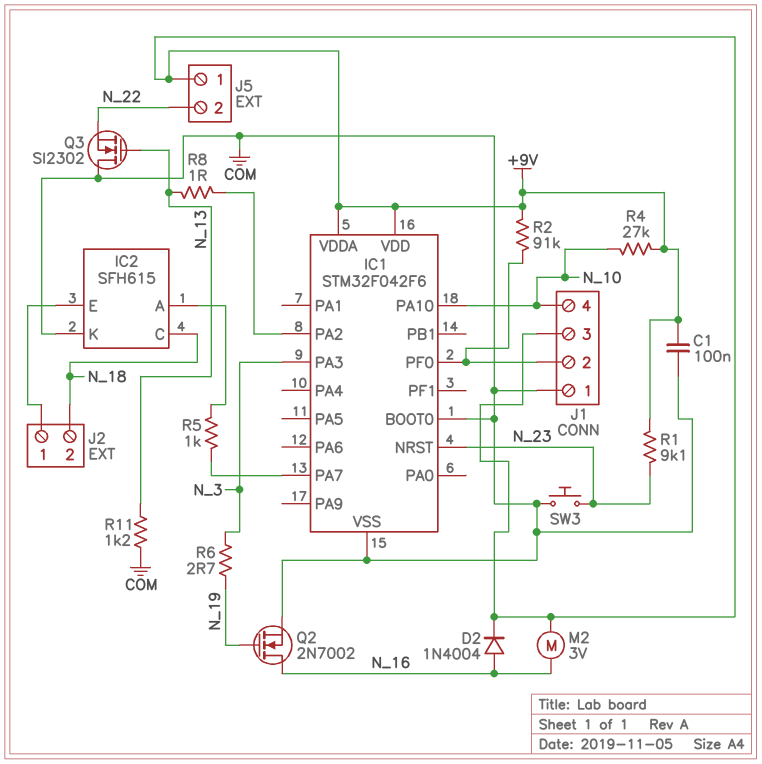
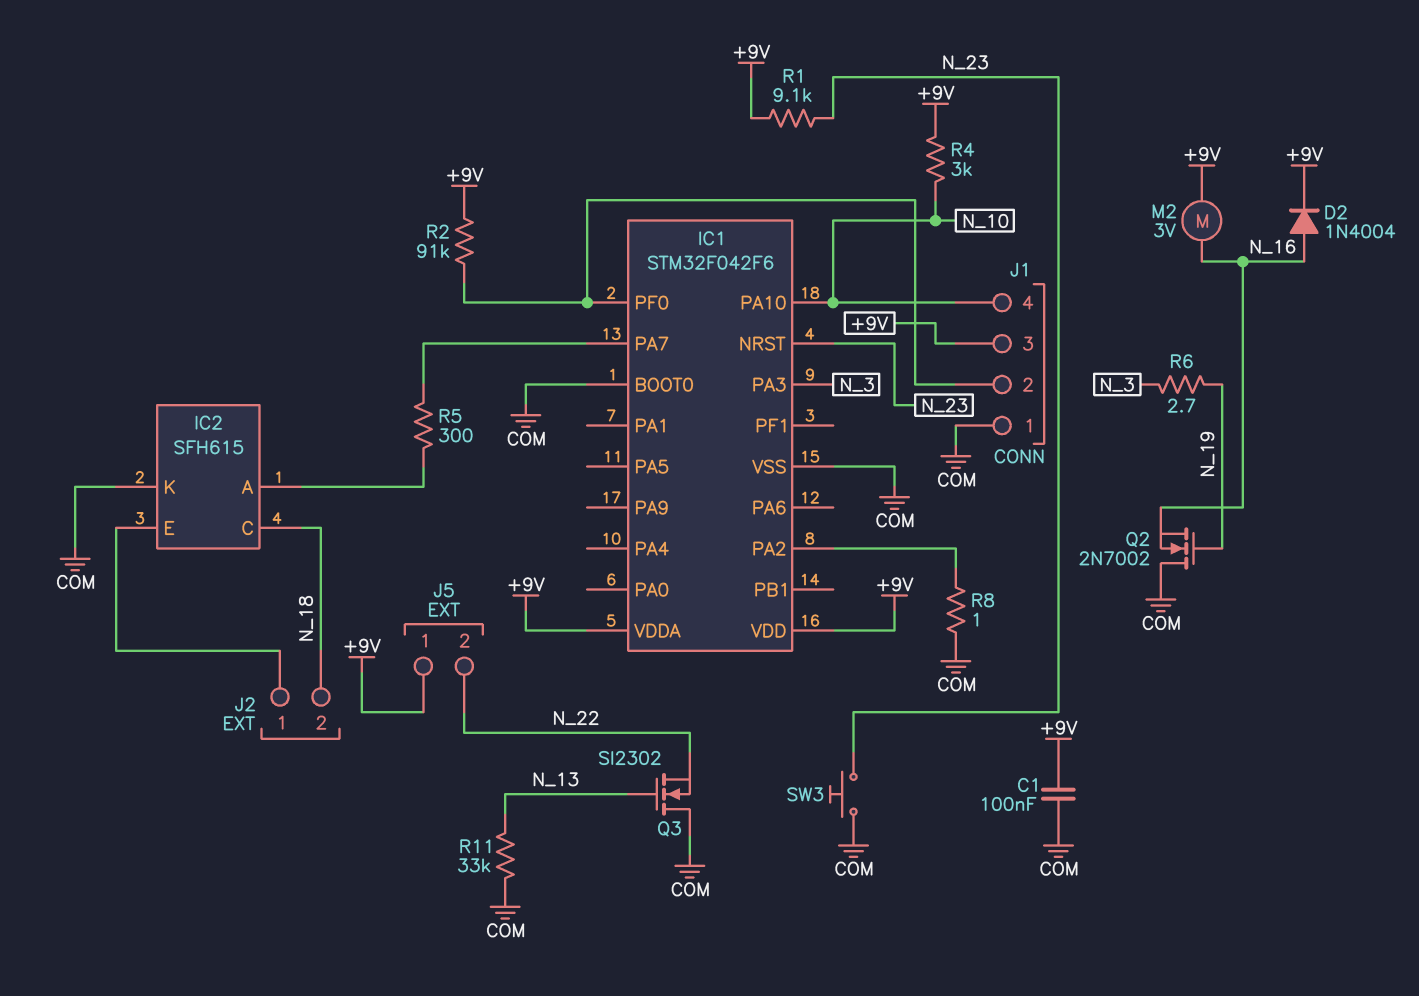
Q2: NMOS 2N7002 (G N_19, D N_16, S COM) -> NMOS 2N7002 (G N_19, D COM, S N_16)
R4: 27k (+9V, N_10) -> 3k (+9V, N_10)
R5: 1k (IC1/PA7, IC2/A) -> 300 (IC1/PA7, IC2/A)
R8: 1 (IC1/PA2, N_13) -> 1 (COM, IC1/PA2)
R11: 1.2k (COM, N_13) -> 33k (COM, N_13)

